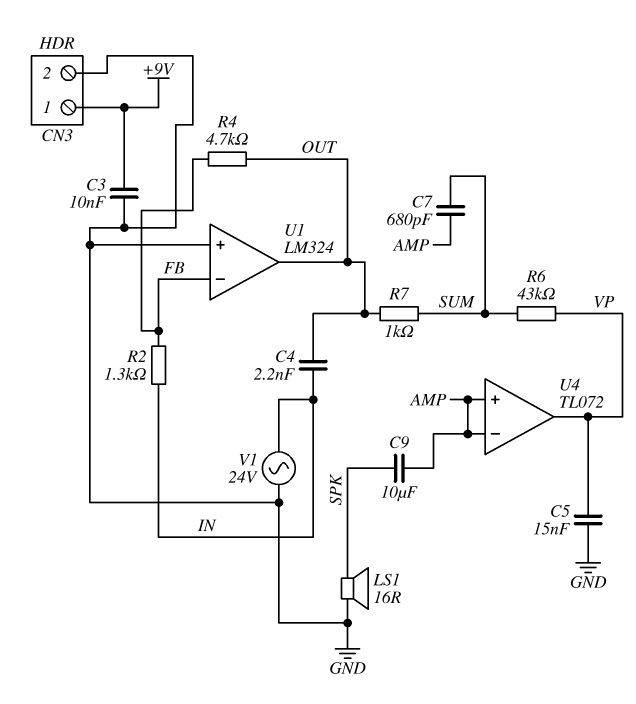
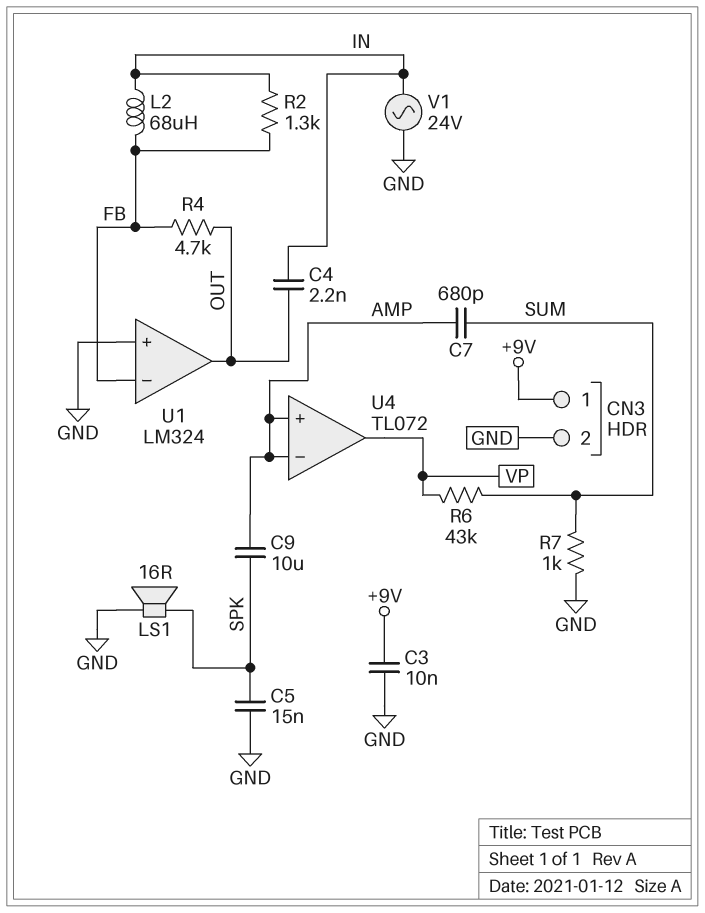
C5: 15nF (GND, VP) -> 15nF (GND, SPK)
L2: none -> 68uH (FB, IN)
R7: 1k (OUT, SUM) -> 1k (GND, SUM)

